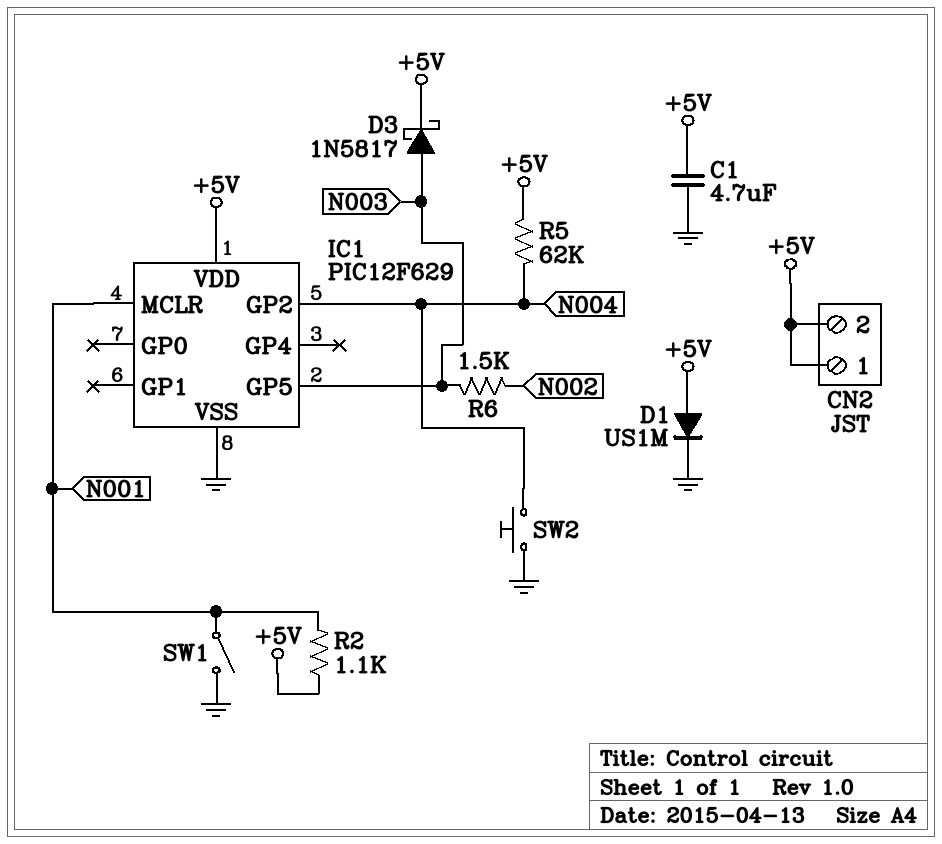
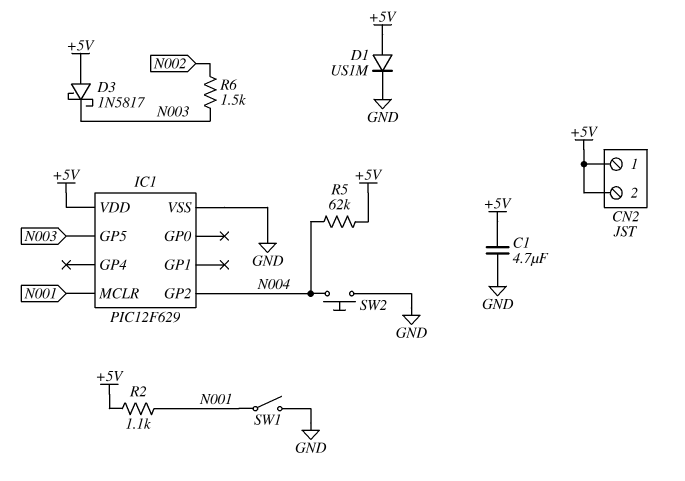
D3: schottky 1N5817 (A N003, K +5V) -> schottky 1N5817 (A +5V, K N003)

